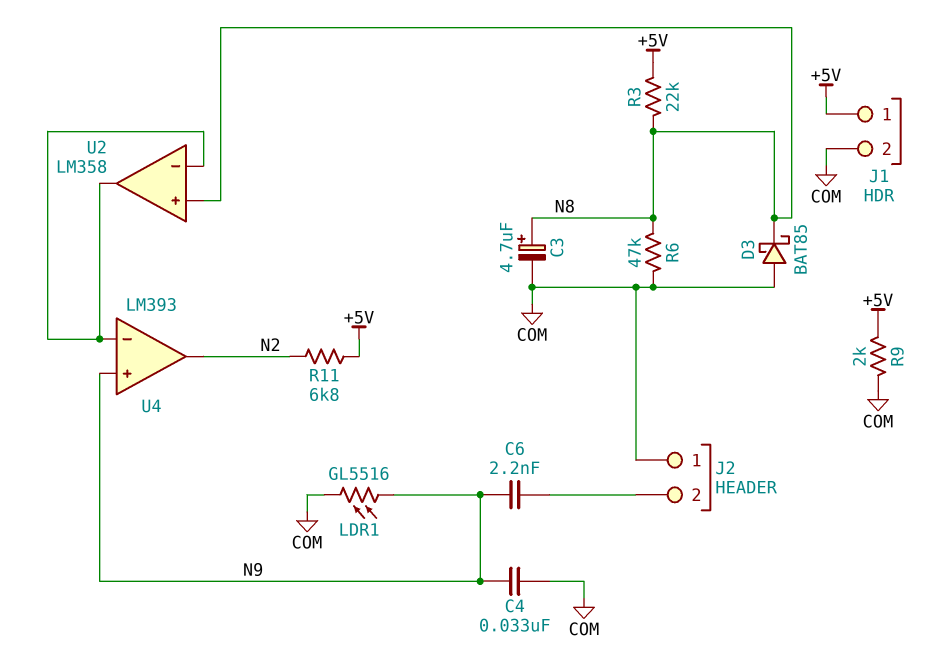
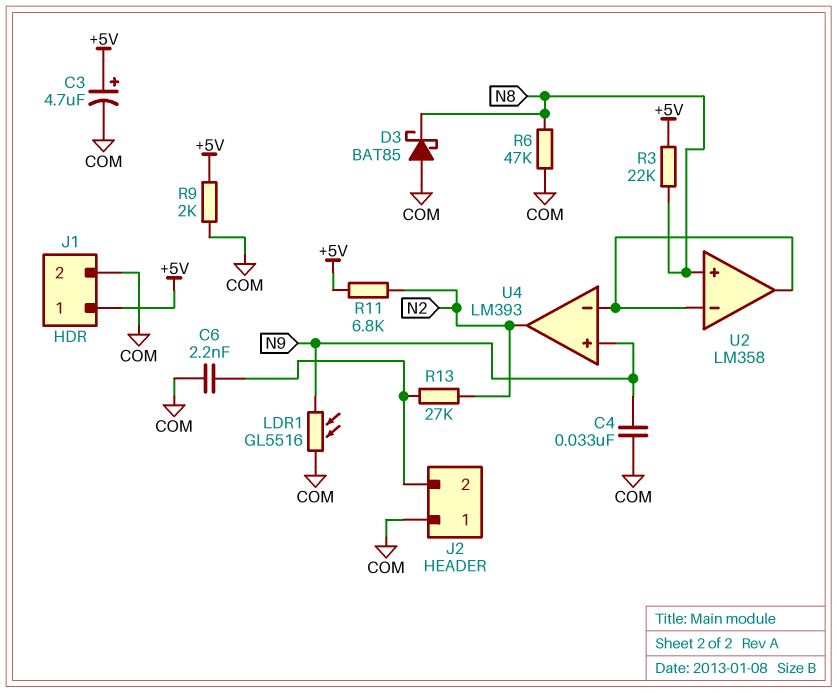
C3: 4.7uF (plus N8, minus COM) -> 4.7uF (plus +5V, minus COM)
C6: 2.2nF (J2/2, N9) -> 2.2nF (COM, J2/2)
R13: none -> 27k (J2/2, N2)

